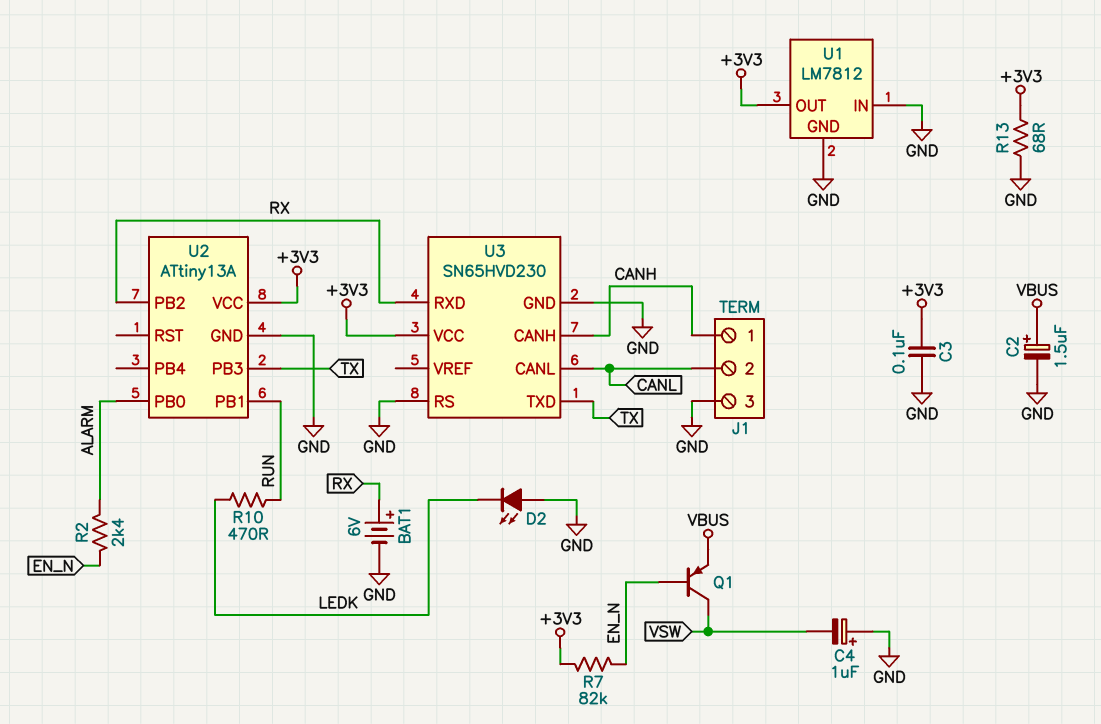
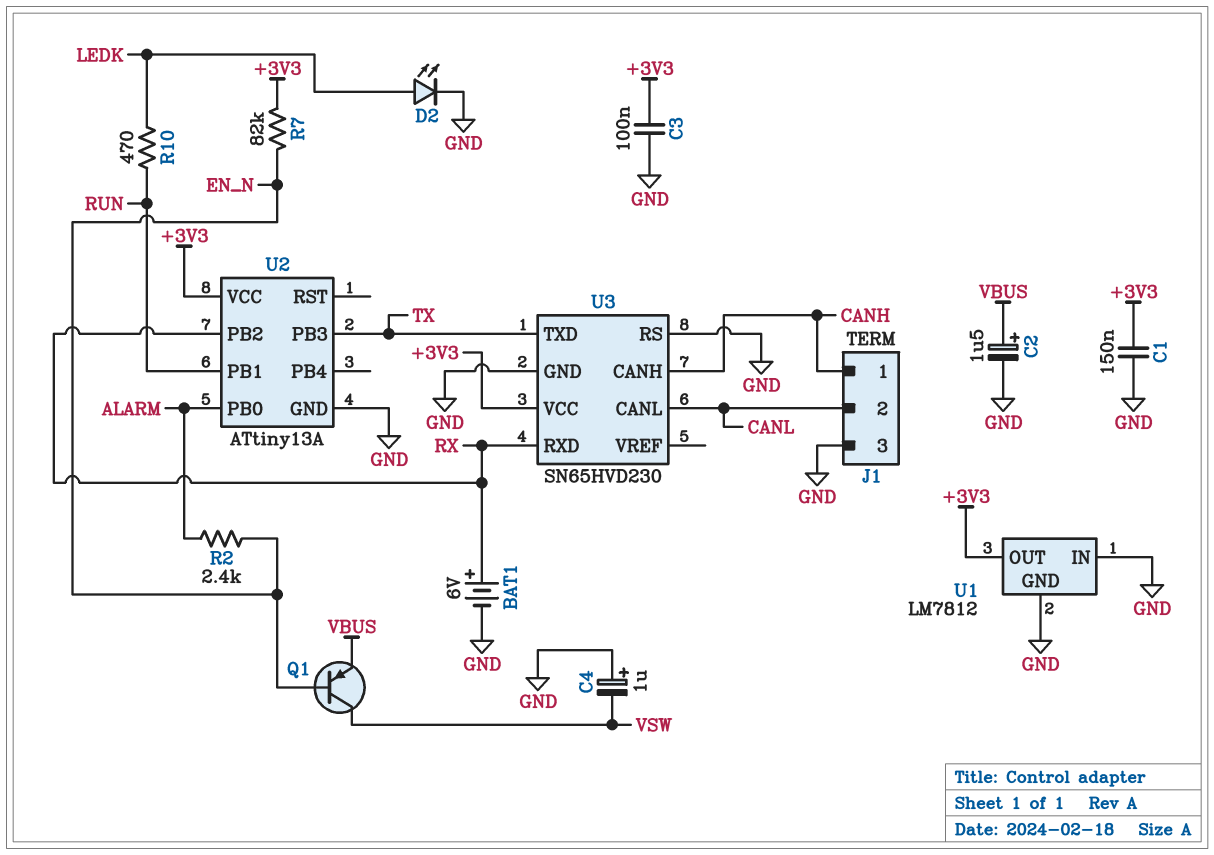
C1: none -> 150nF (+3V3, GND)
D2: LED (A GND, K LEDK) -> LED (A LEDK, K GND)
R13: 68 (+3V3, GND) -> none

